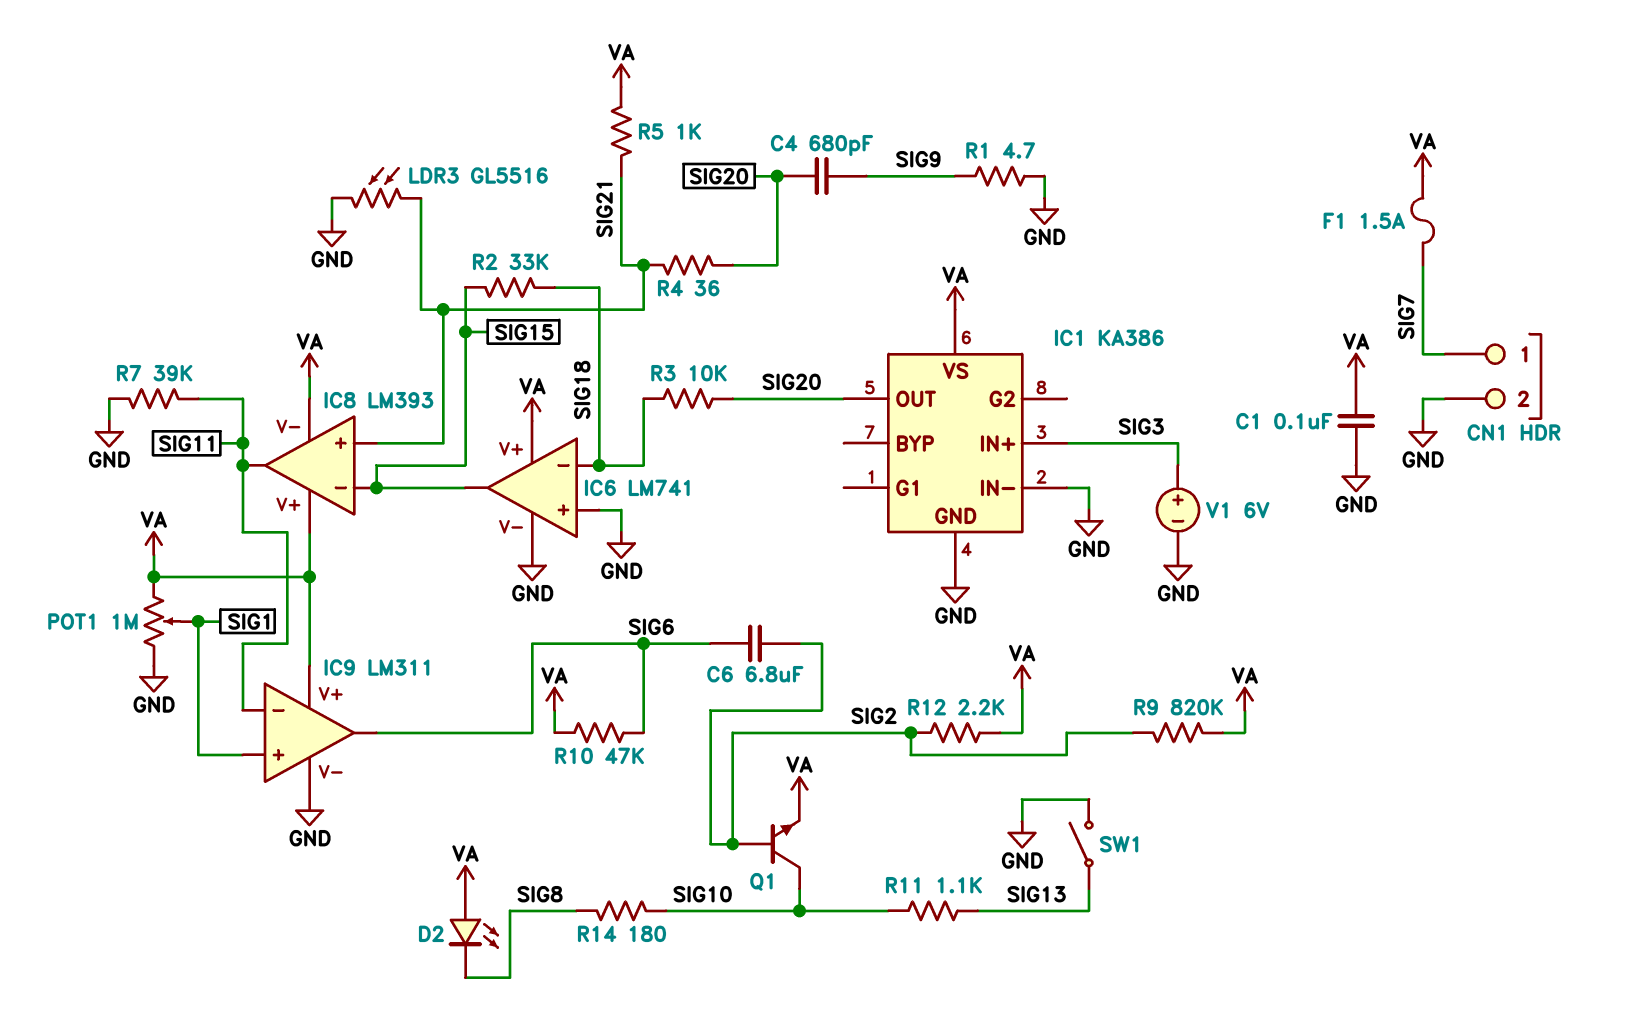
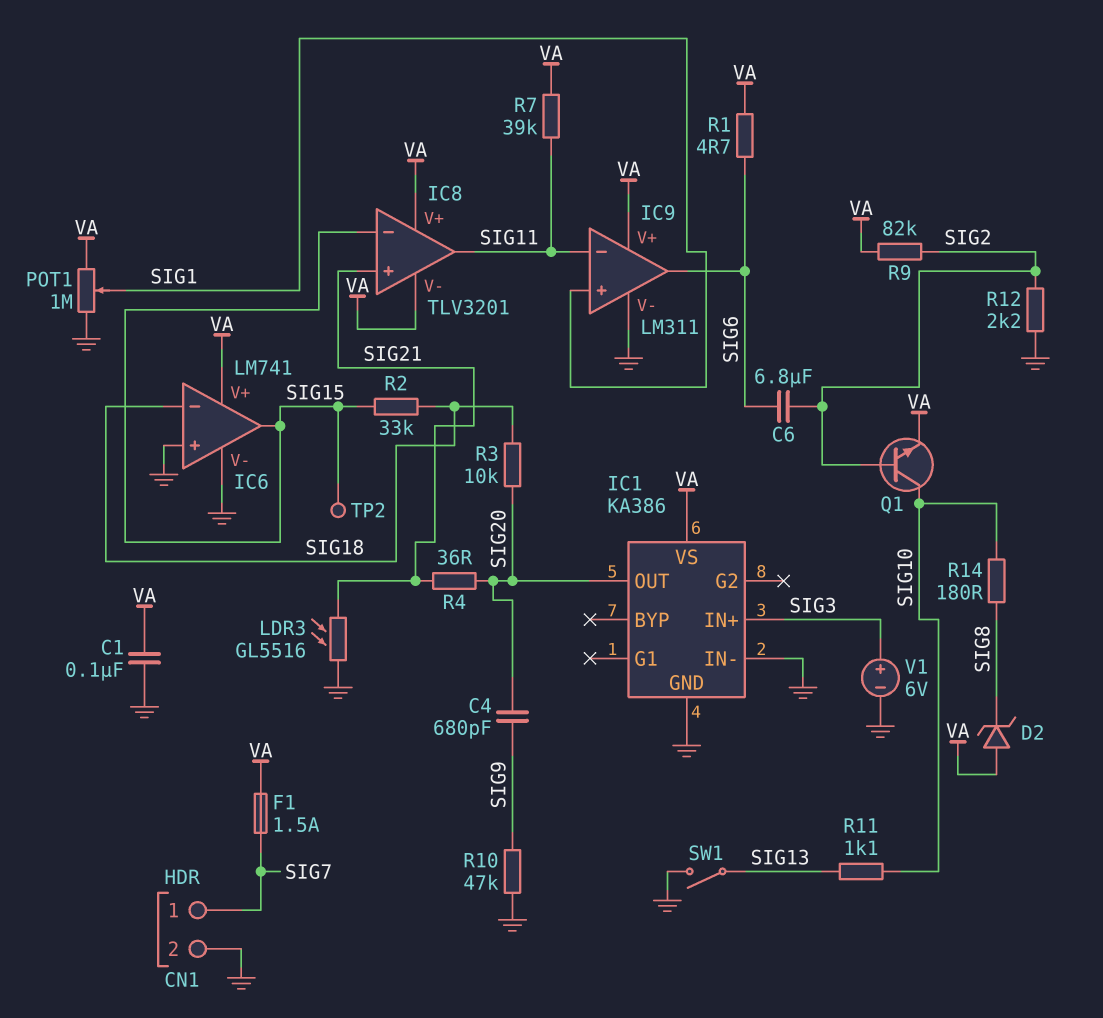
D2: LED (A VA, K SIG8) -> zener (A VA, K SIG8)
IC8: LM393 -> TLV3201
R1: 4.7 (GND, SIG9) -> 4.7 (SIG6, VA)
R5: 1k (SIG21, VA) -> none
R7: 39k (GND, SIG11) -> 39k (SIG11, VA)
R9: 820k (SIG2, VA) -> 82k (SIG2, VA)
R10: 47k (SIG6, VA) -> 47k (GND, SIG9)
R12: 2.2k (SIG2, VA) -> 2.2k (GND, SIG2)
TP2: none -> test point (SIG15)

